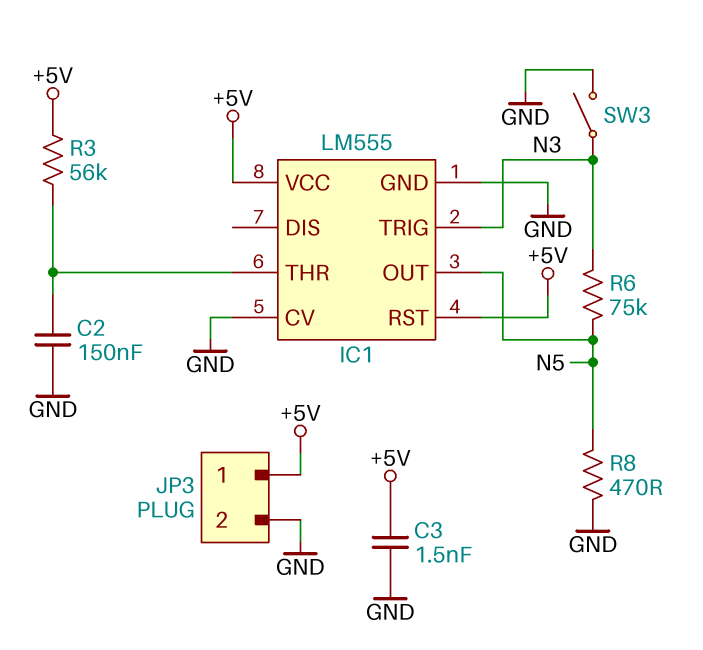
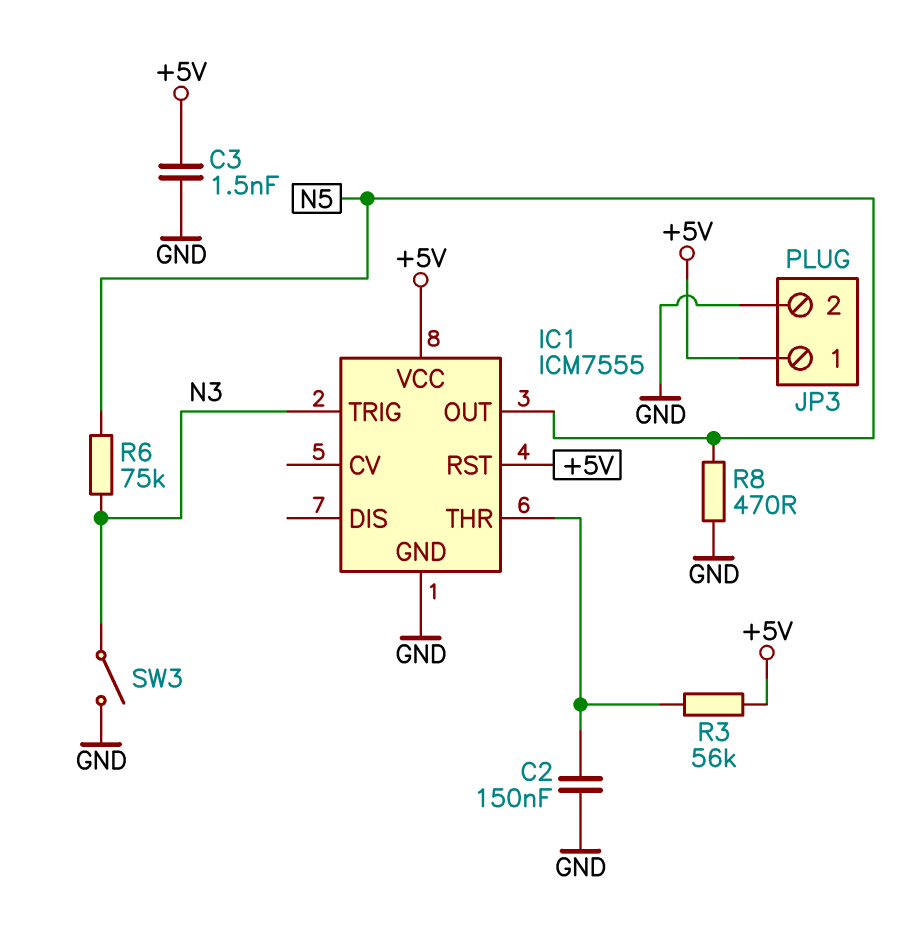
IC1: LM555 -> ICM7555
IC1 pin CV: GND -> none

